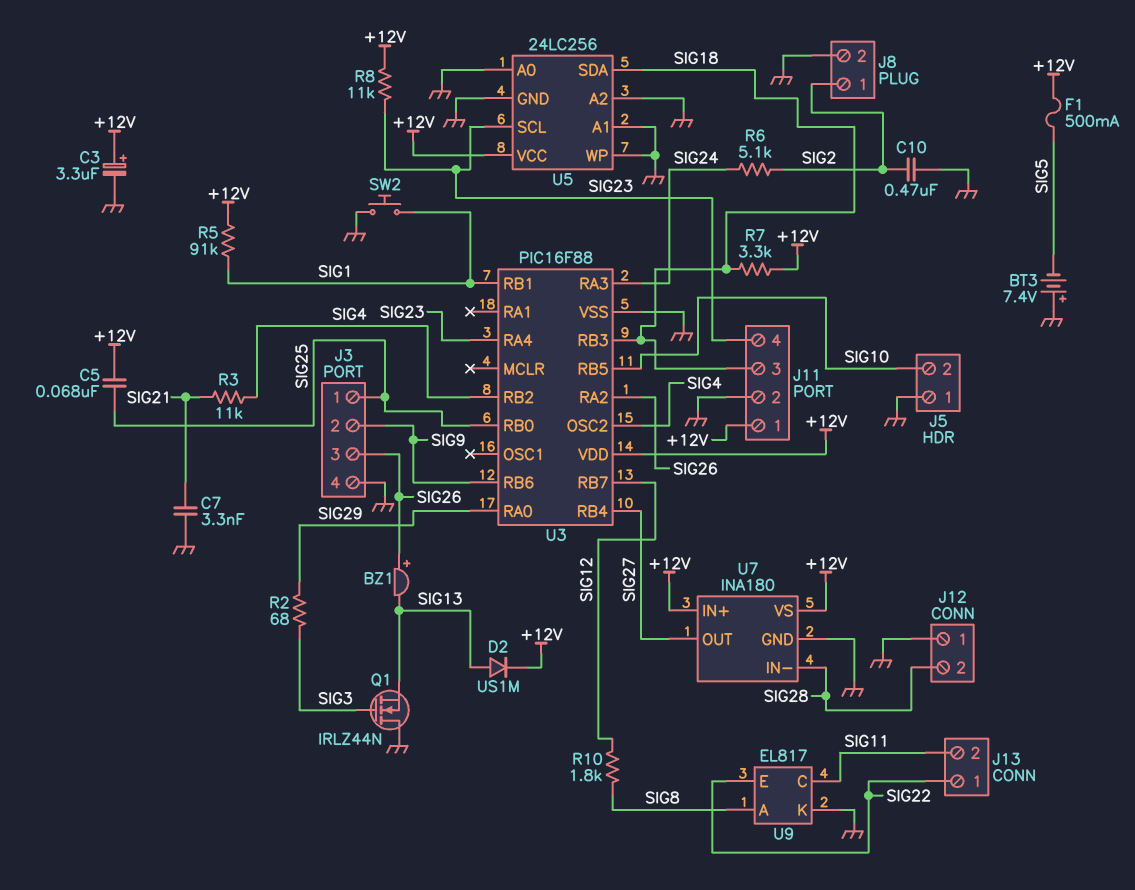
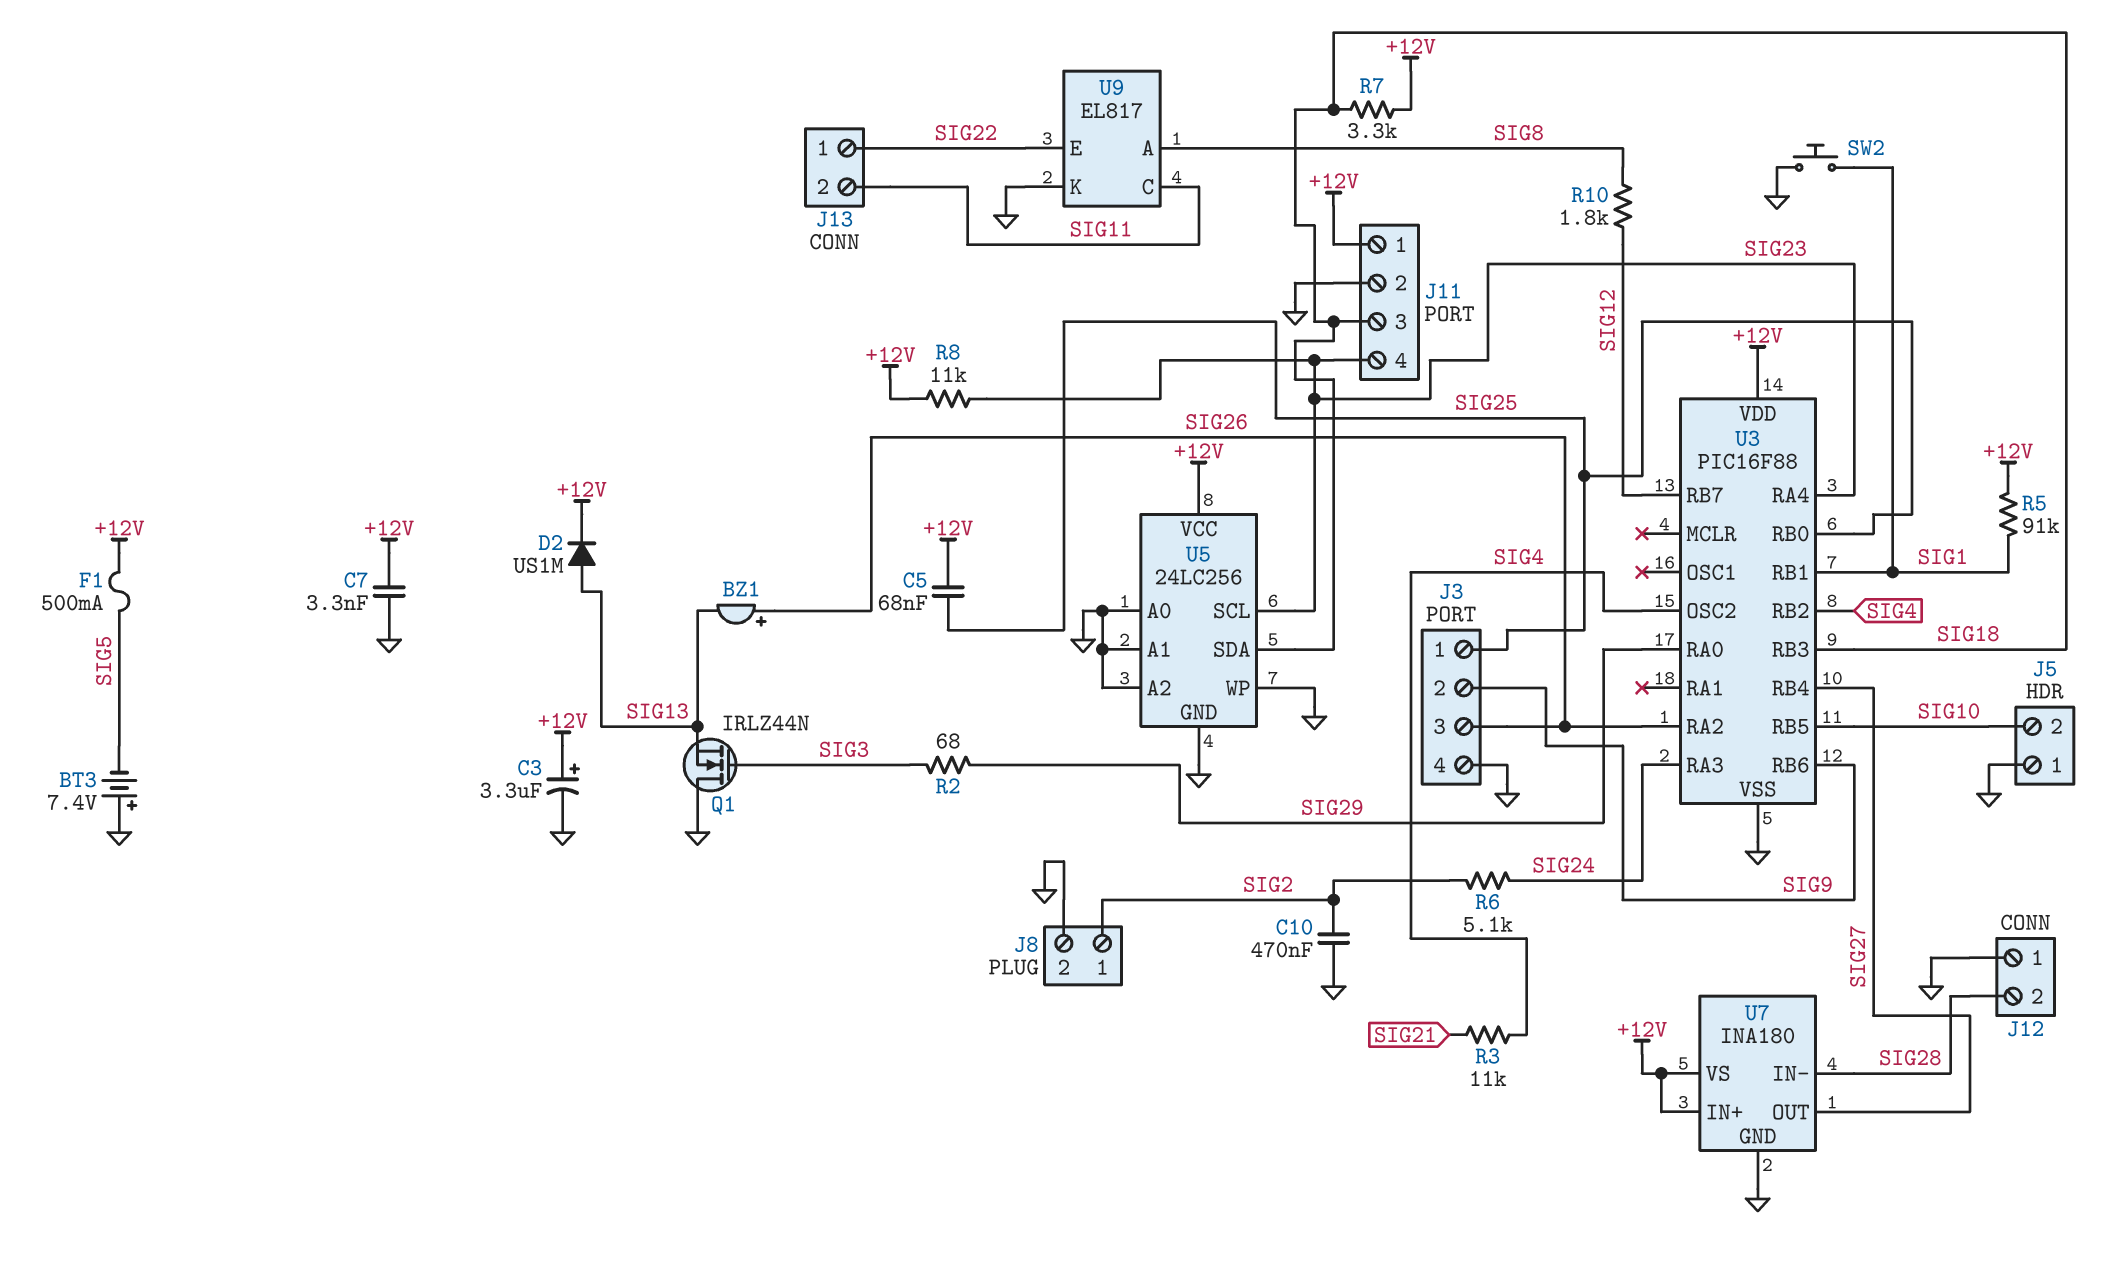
C7: 3.3nF (GND, SIG21) -> 3.3nF (+12V, GND)

